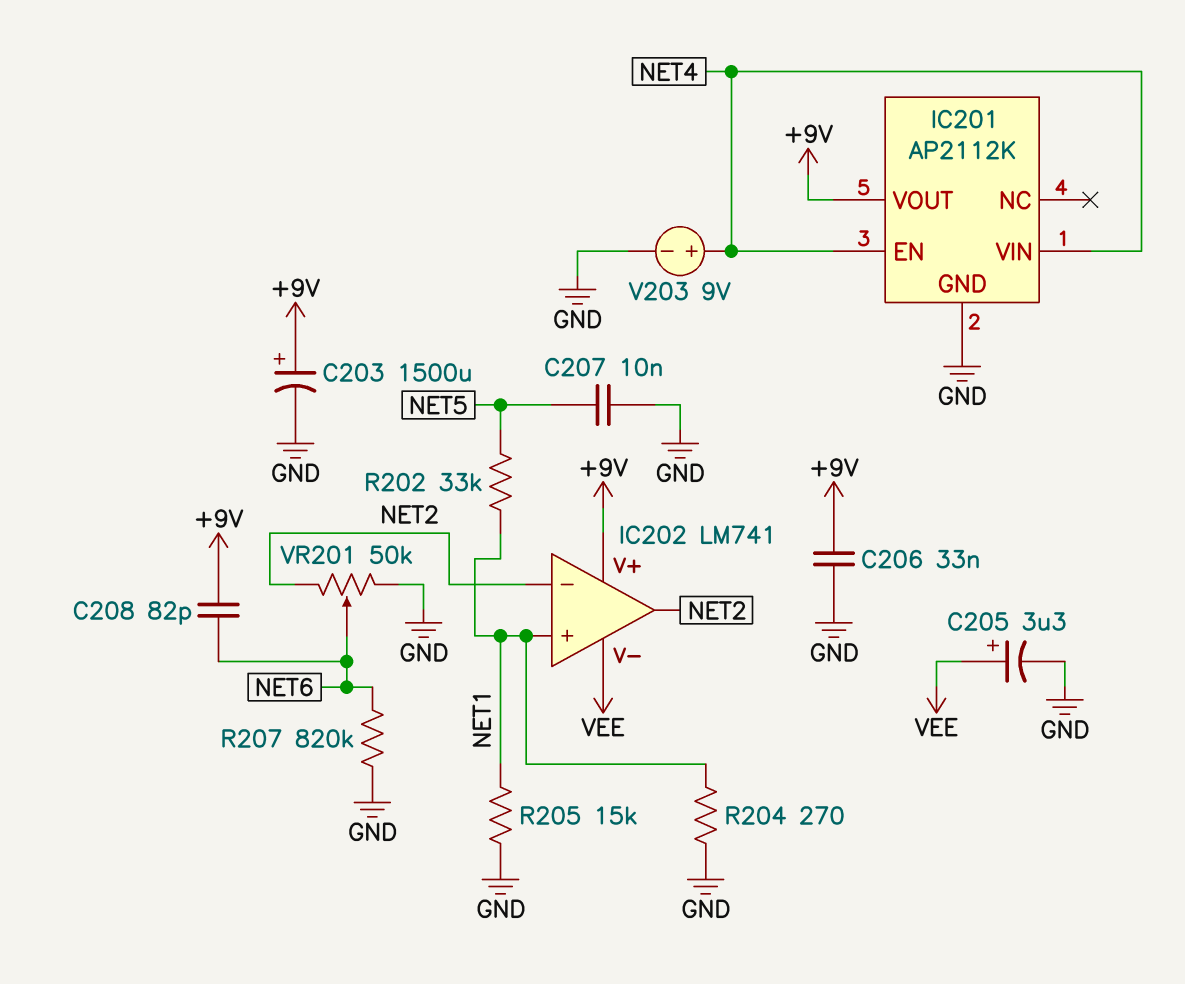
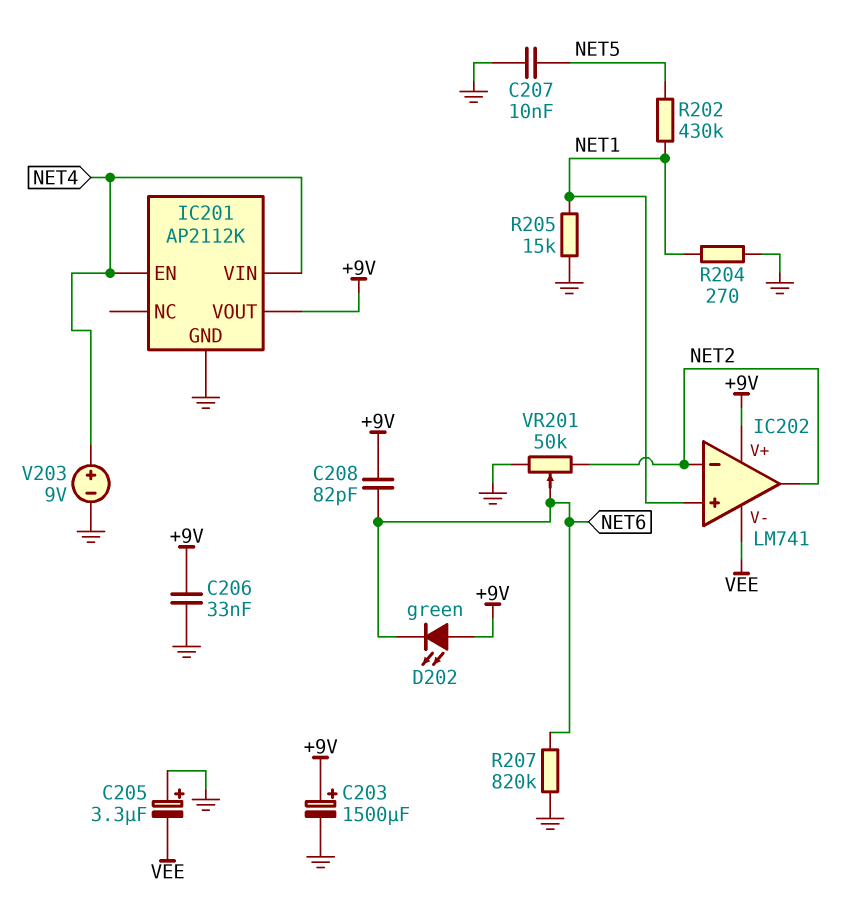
C205: 3.3uF (plus VEE, minus GND) -> 3.3uF (plus GND, minus VEE)
D202: none -> LED green (A +9V, K NET6)
R202: 33k (NET1, NET5) -> 430k (NET1, NET5)

